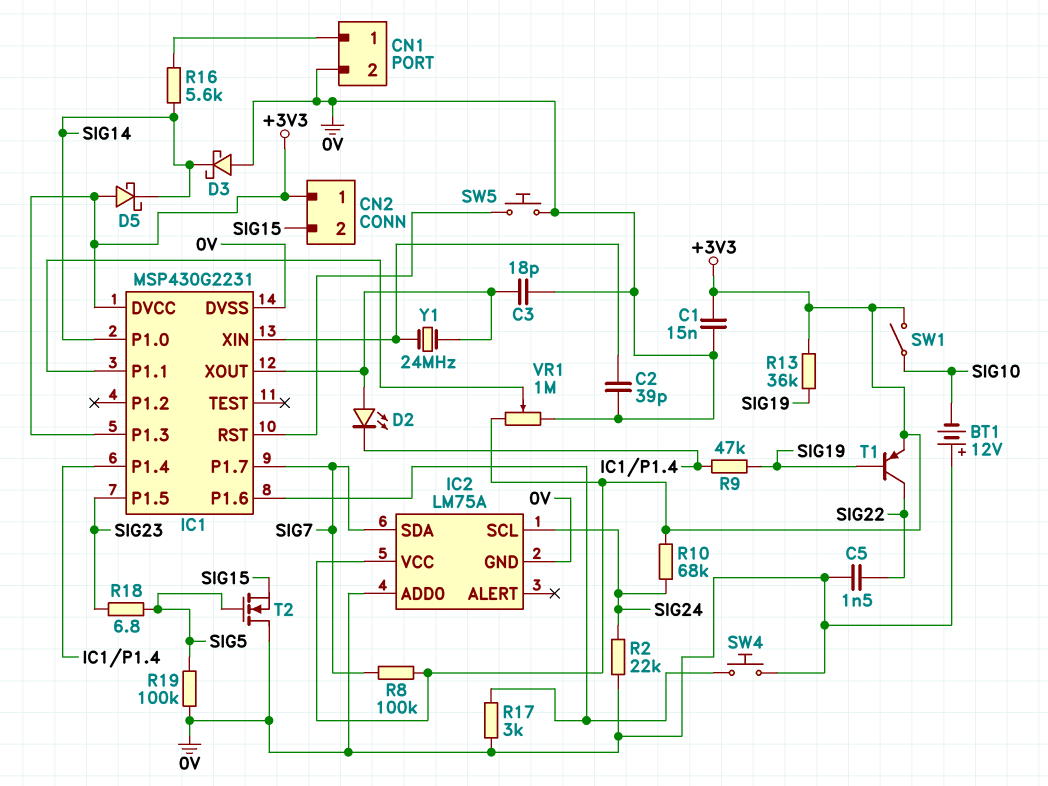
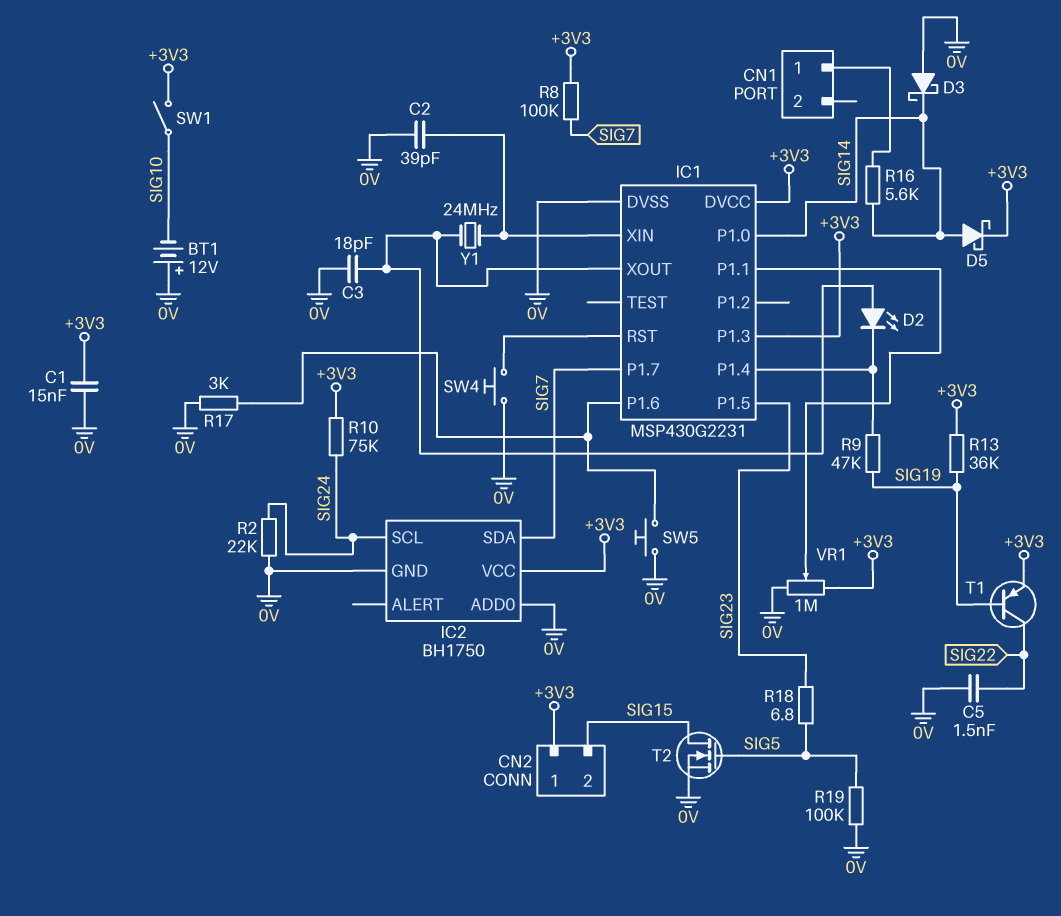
CN1 pin 2: 0V -> none
D5: schottky (A +3V3, K SIG14) -> schottky (A SIG14, K +3V3)
IC2: LM75A -> BH1750
R10: 68k (+3V3, SIG24) -> 75k (+3V3, SIG24)
SW4: button (0V, IC1/P1.6) -> button (0V, IC1/RST)
SW5: button (0V, IC1/RST) -> button (0V, IC1/P1.6)
T2: NMOS (G SIG5, D 0V, S SIG15) -> NMOS (G SIG5, D SIG15, S 0V)

